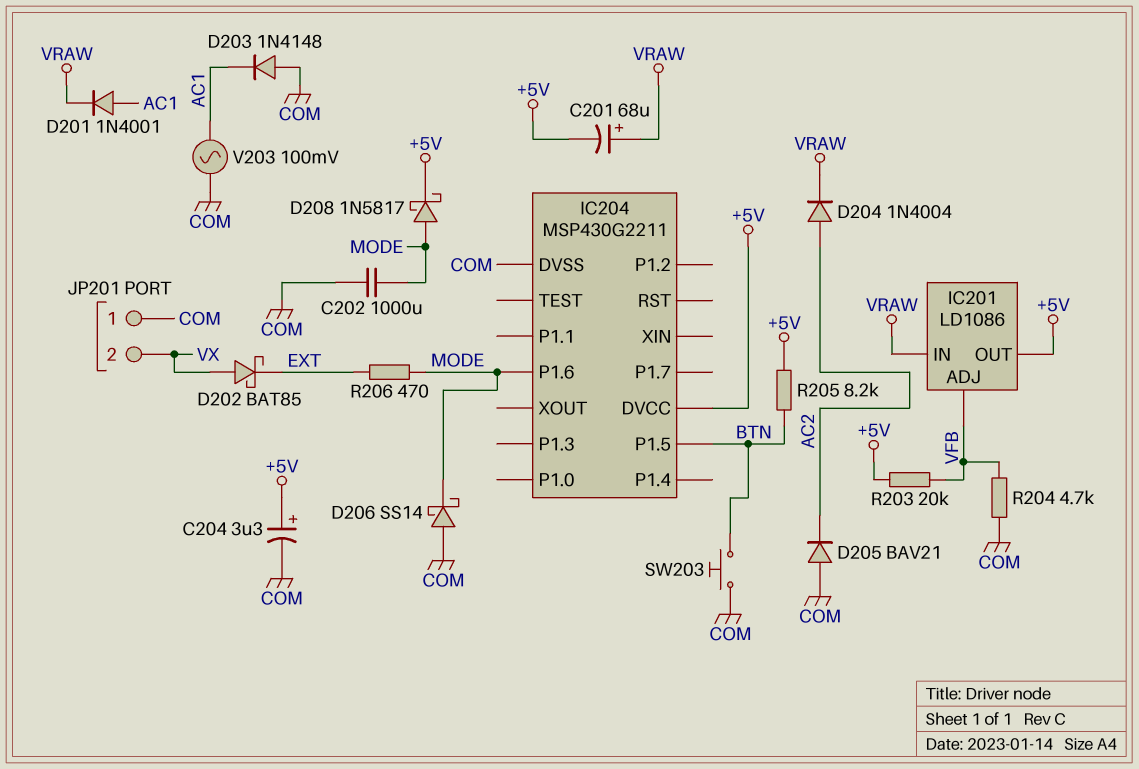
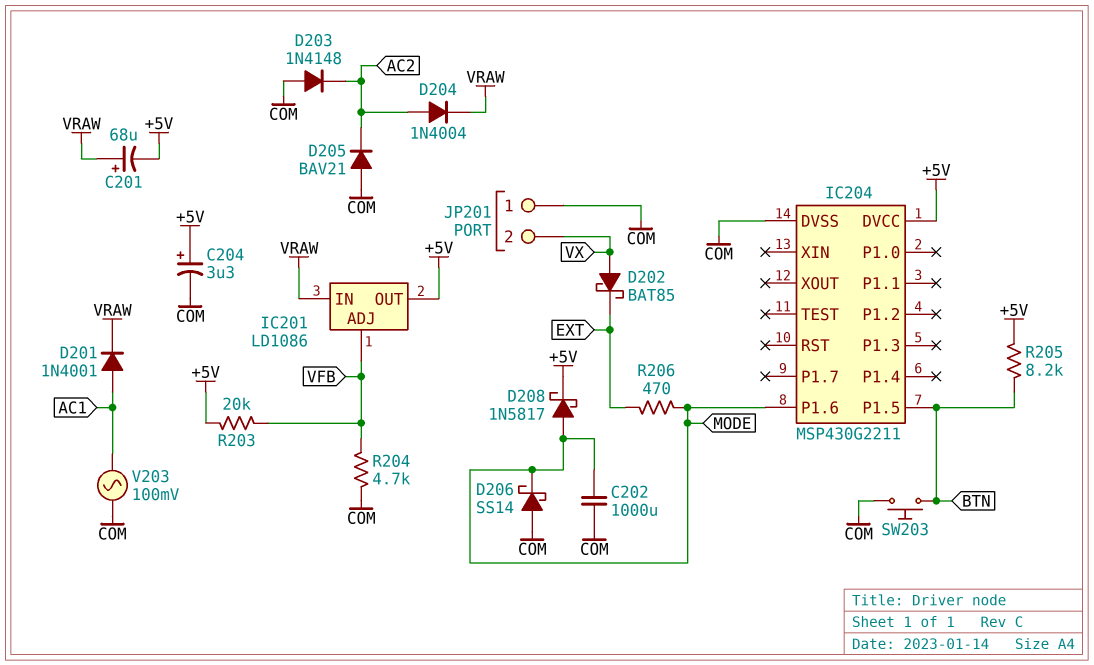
D203: diode 1N4148 (A COM, K AC1) -> diode 1N4148 (A COM, K AC2)

